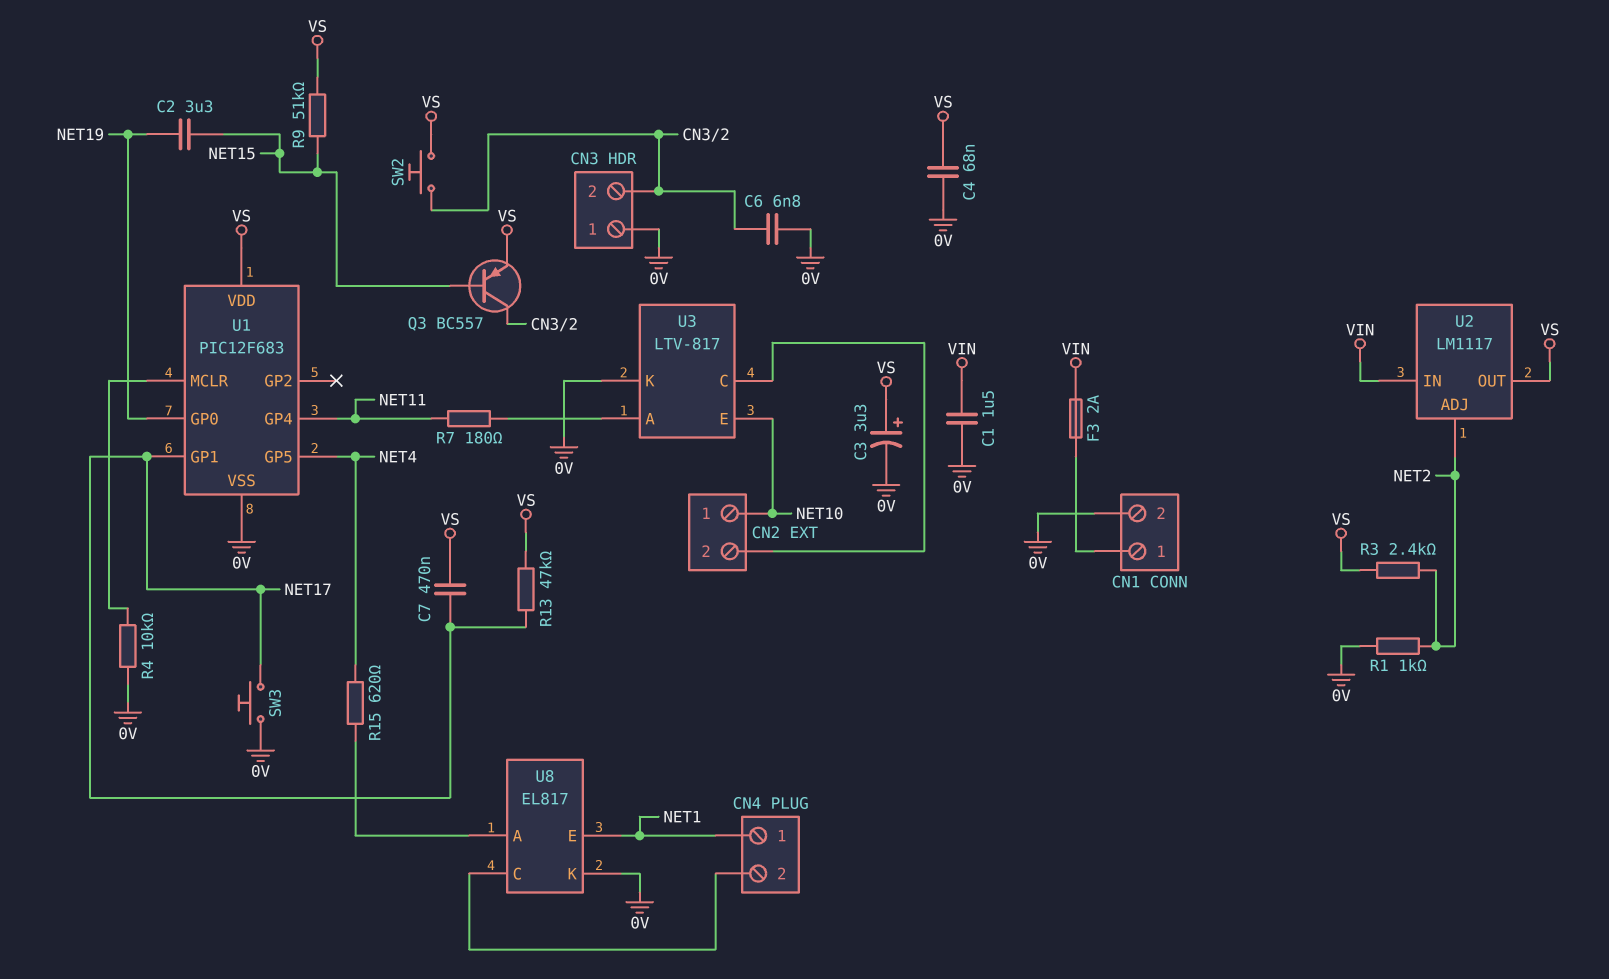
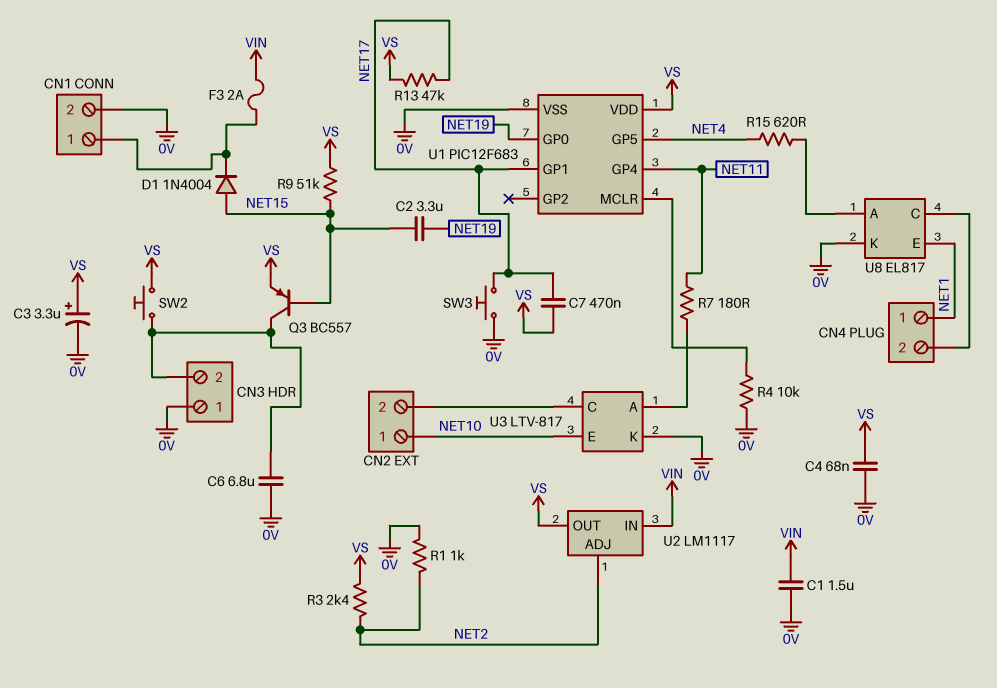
C6: 6.8nF (0V, CN3/2) -> 6.8uF (0V, CN3/2)
D1: none -> diode 1N4004 (A NET15, K CN1/1)

